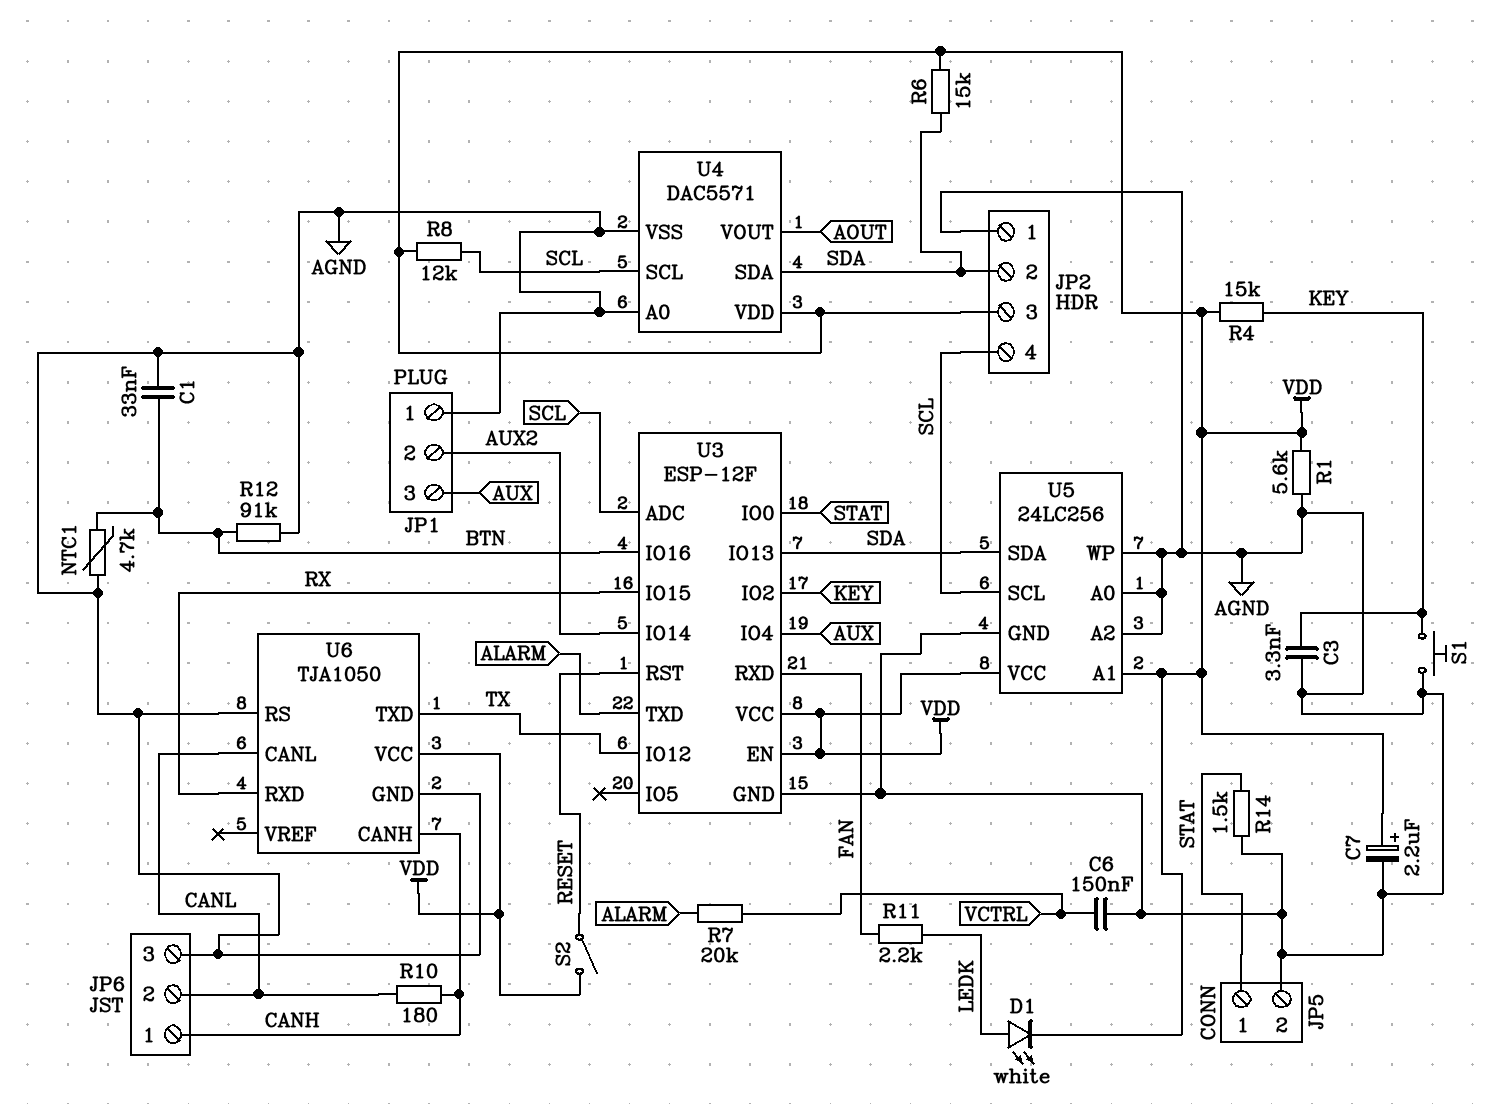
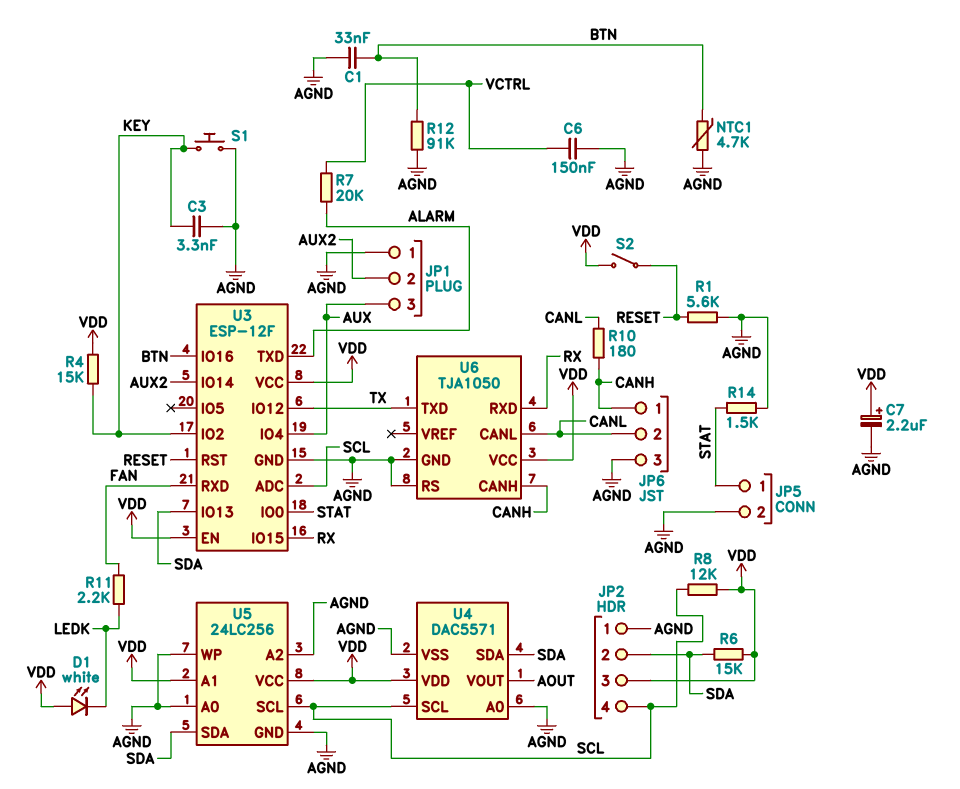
D1: LED white (A LEDK, K VDD) -> LED white (A VDD, K LEDK)
R1: 5.6k (AGND, VDD) -> 5.6k (AGND, RESET)

